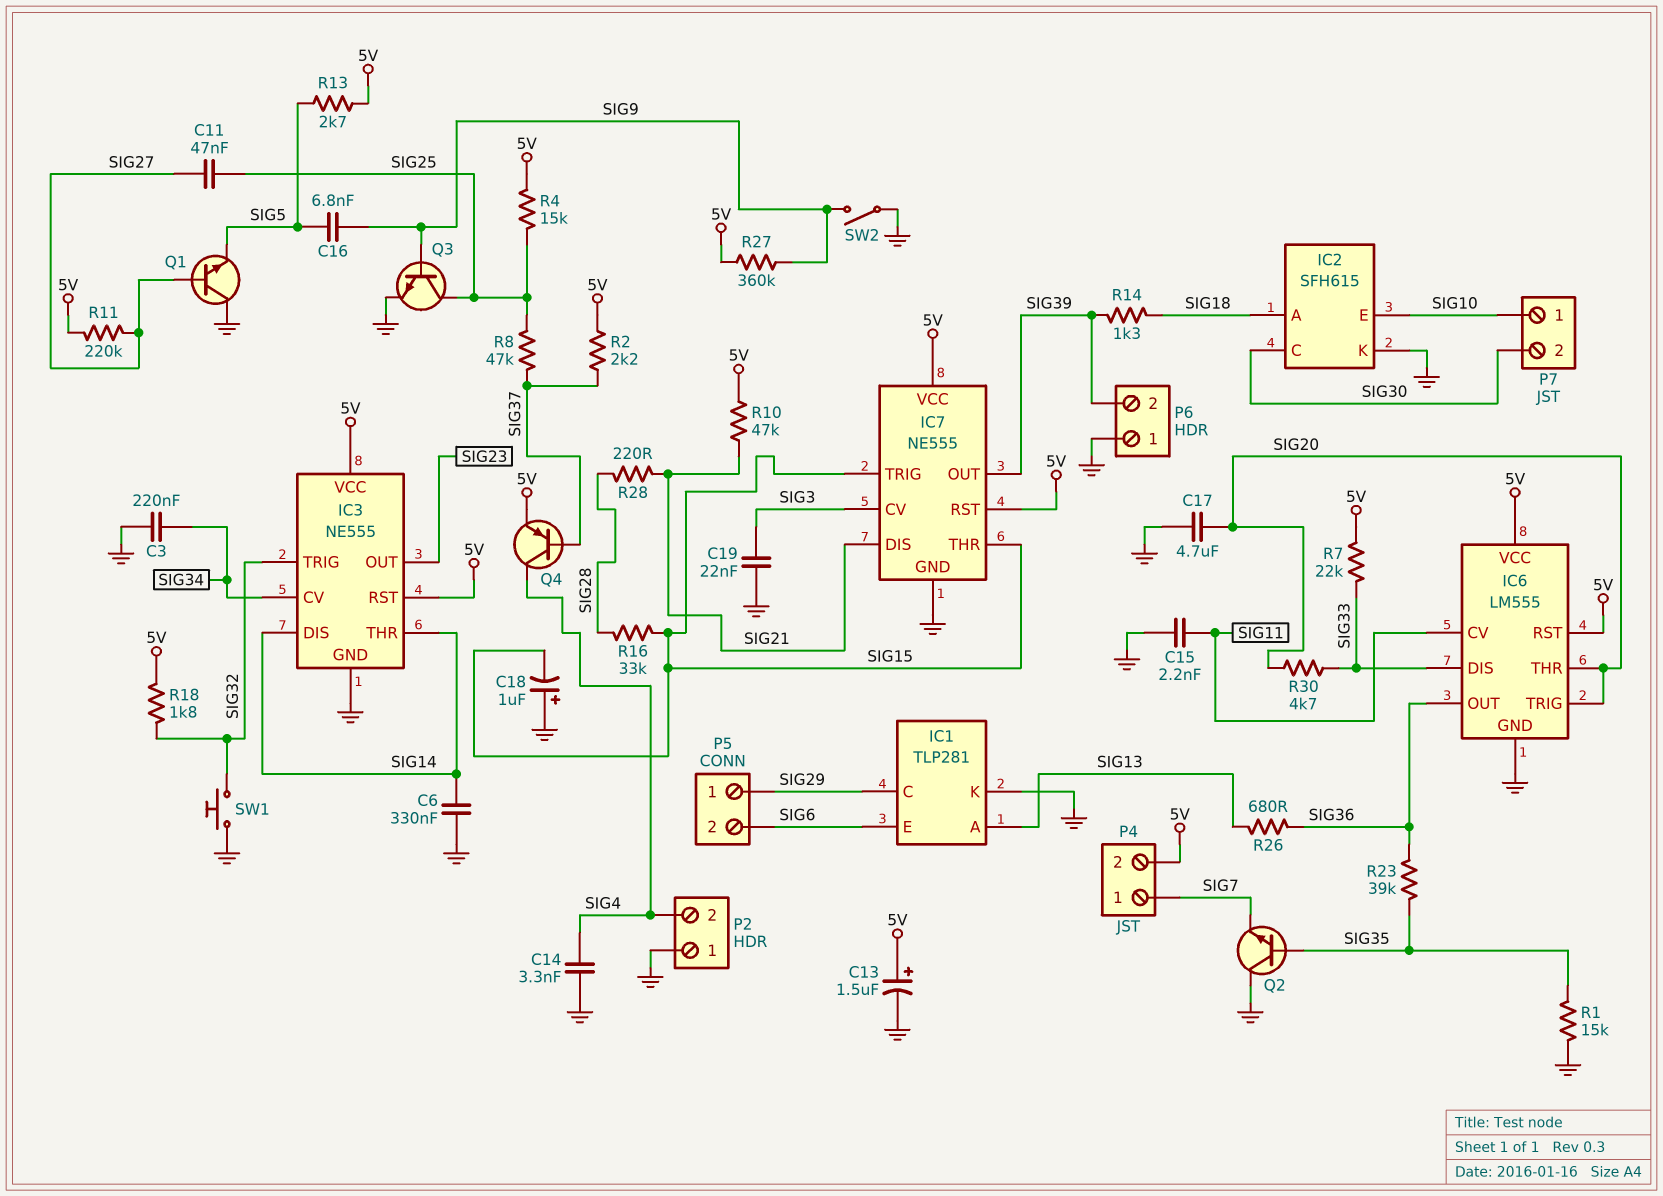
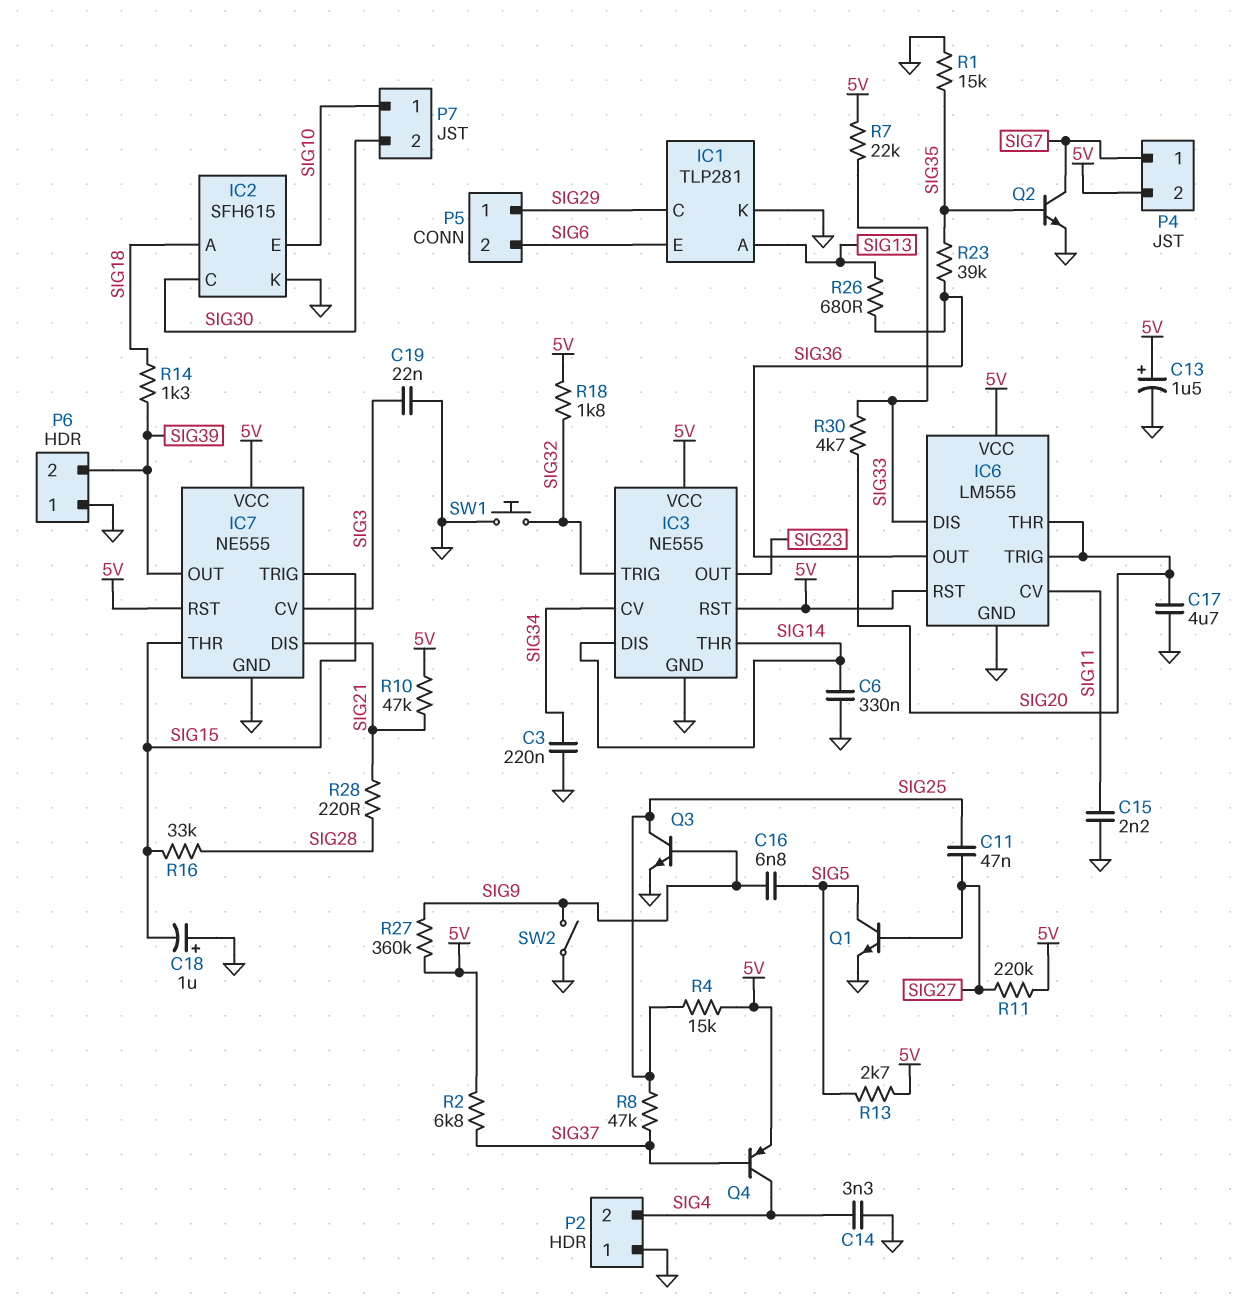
Q1: NPN (B SIG27, C GND, E SIG5) -> NPN (B SIG27, C SIG5, E GND)
Q2: NPN (B SIG35, C GND, E SIG7) -> NPN (B SIG35, C SIG7, E GND)
R2: 2.2k (5V, SIG37) -> 6.8k (5V, SIG37)

